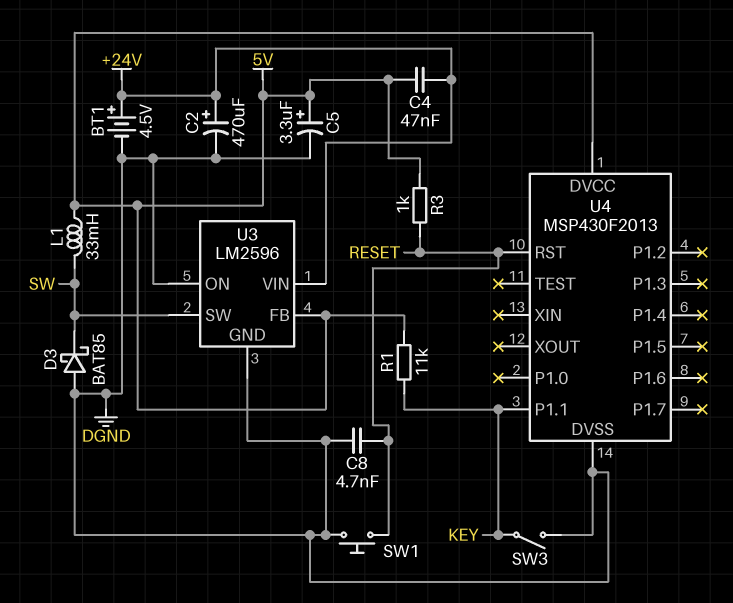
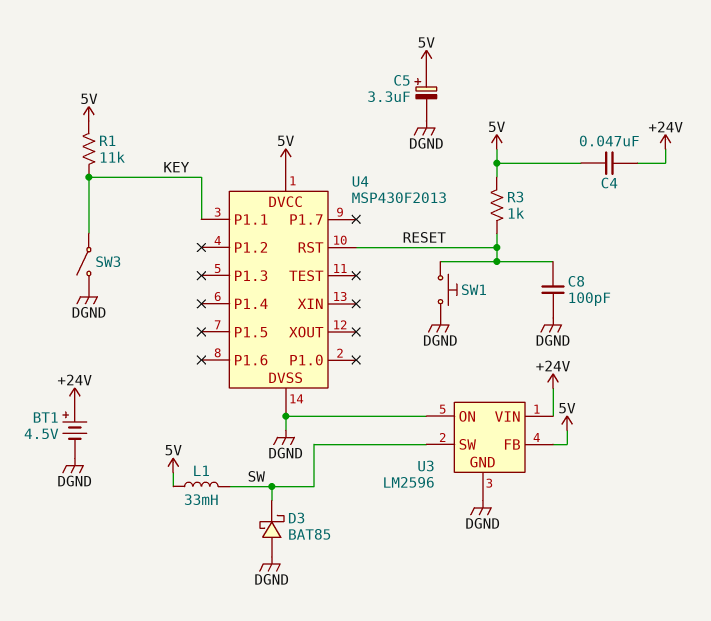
C2: 470uF (plus +24V, minus DGND) -> none
C8: 4.7nF (DGND, RESET) -> 100pF (DGND, RESET)

